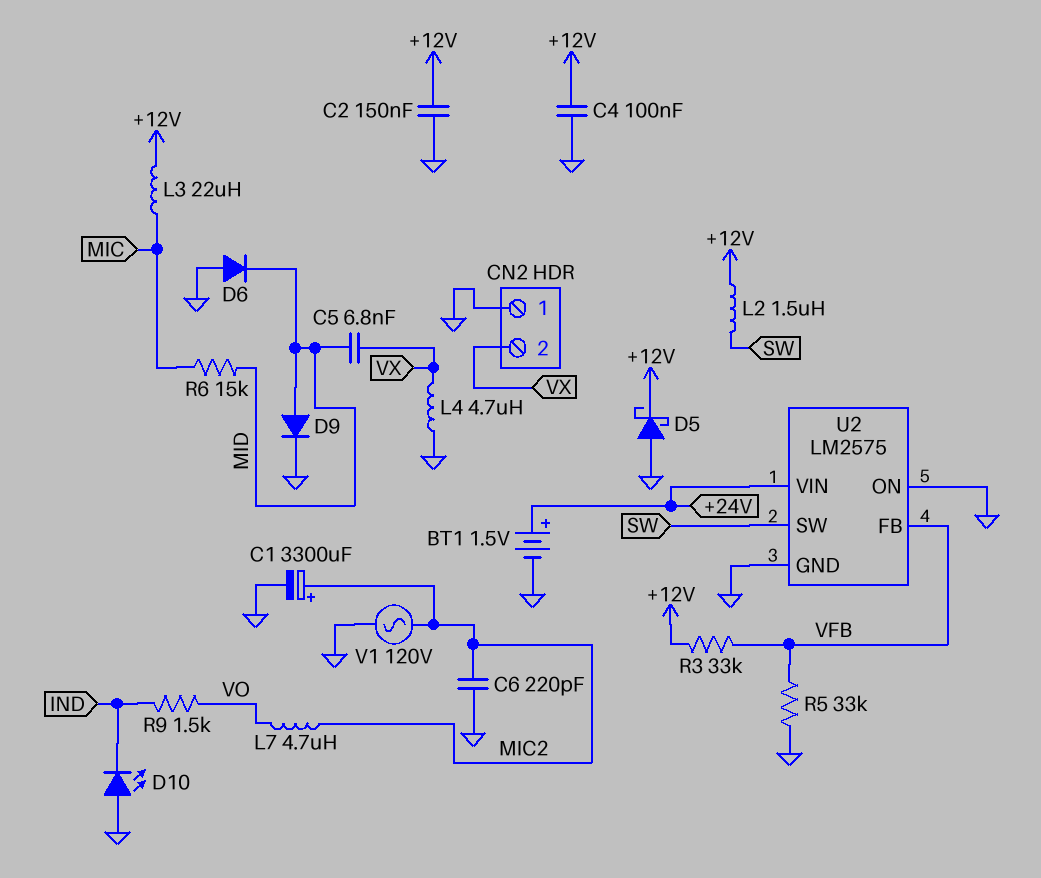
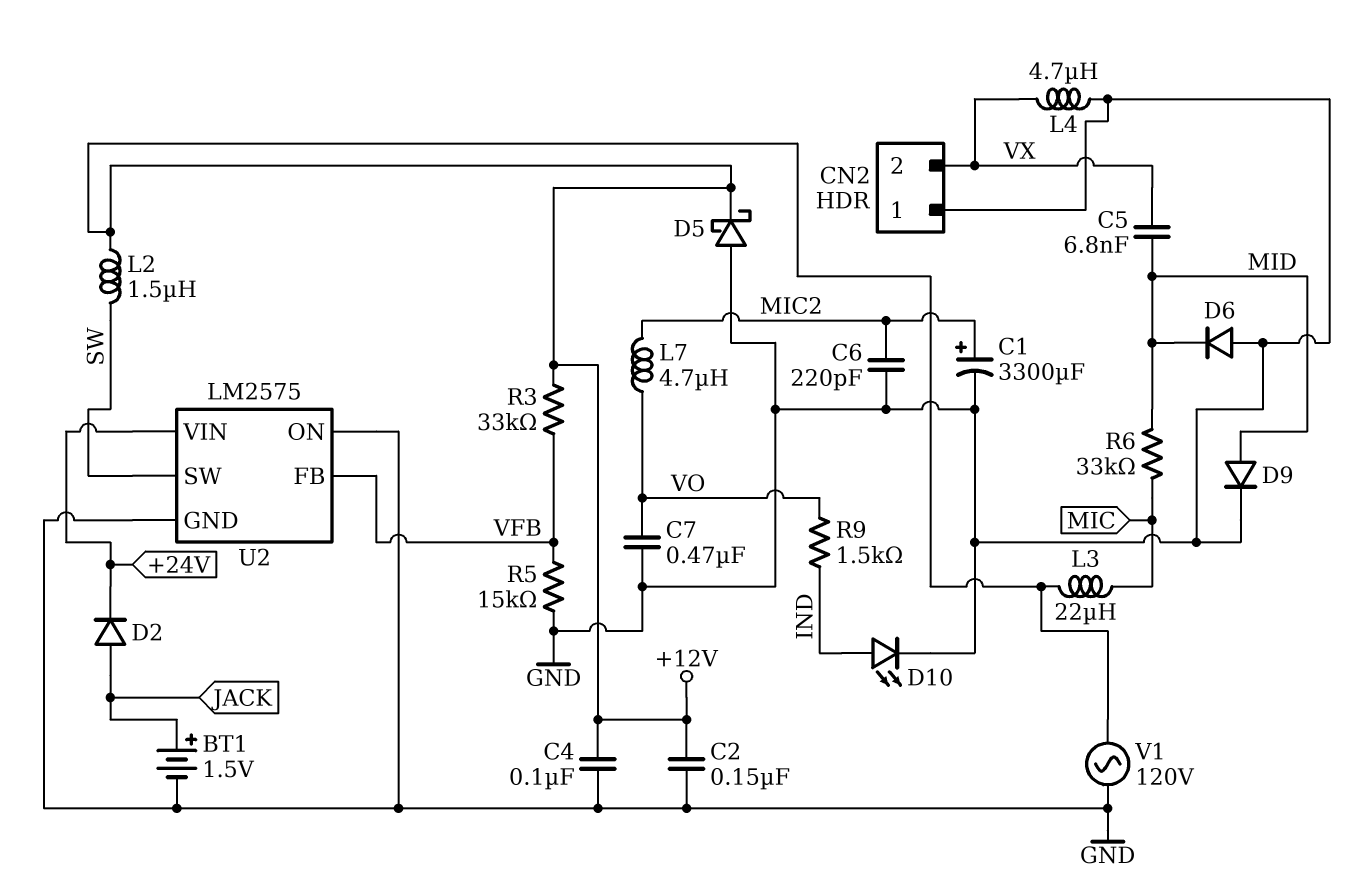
BT1: 1.5V (plus +24V, minus GND) -> 1.5V (plus JACK, minus GND)
C7: none -> 470nF (GND, VO)
D2: none -> diode (A JACK, K +24V)
D10: LED (A GND, K IND) -> LED (A IND, K GND)
R5: 33k (GND, VFB) -> 15k (GND, VFB)
R6: 15k (MIC, MID) -> 33k (MIC, MID)
V1: AC 120V (GND, MIC2) -> AC 120V (+12V, GND)

